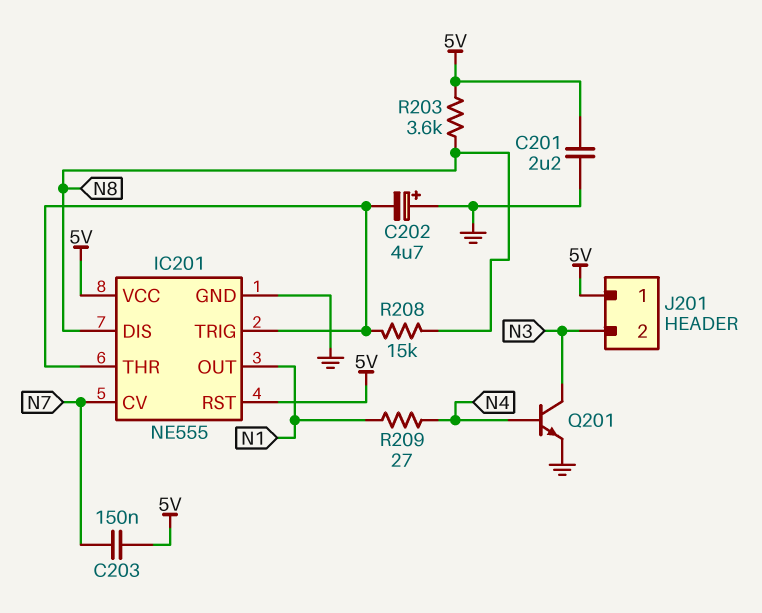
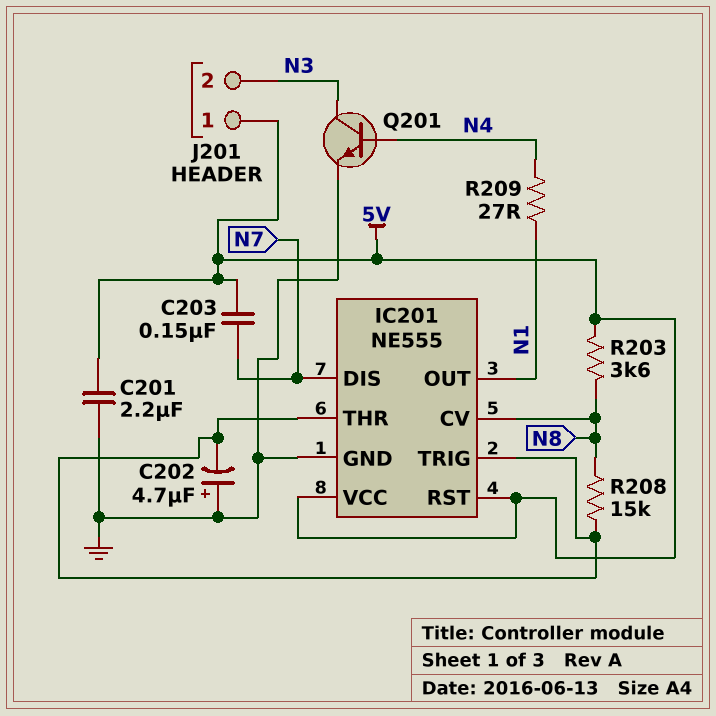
IC201 pin CV: N7 -> N8
IC201 pin DIS: N8 -> N7

